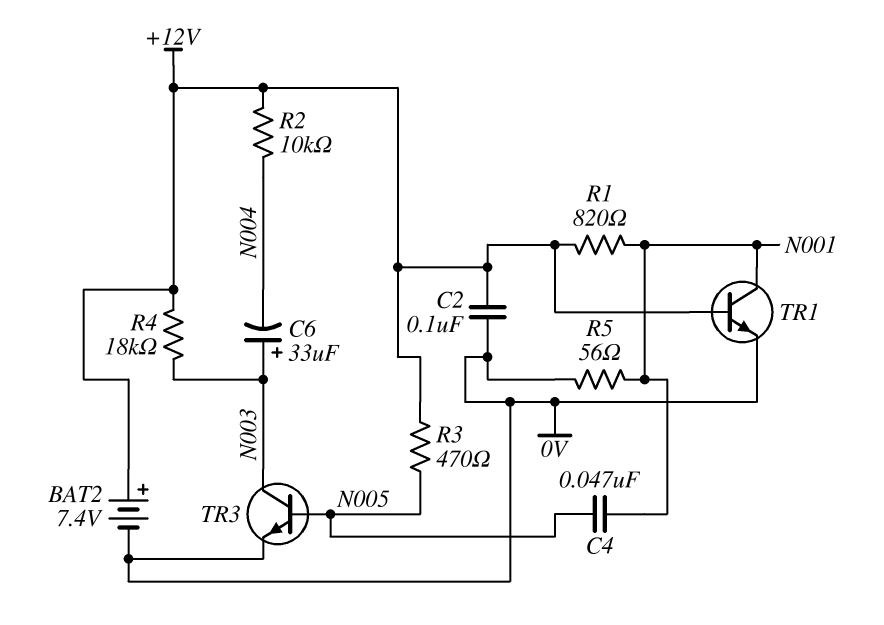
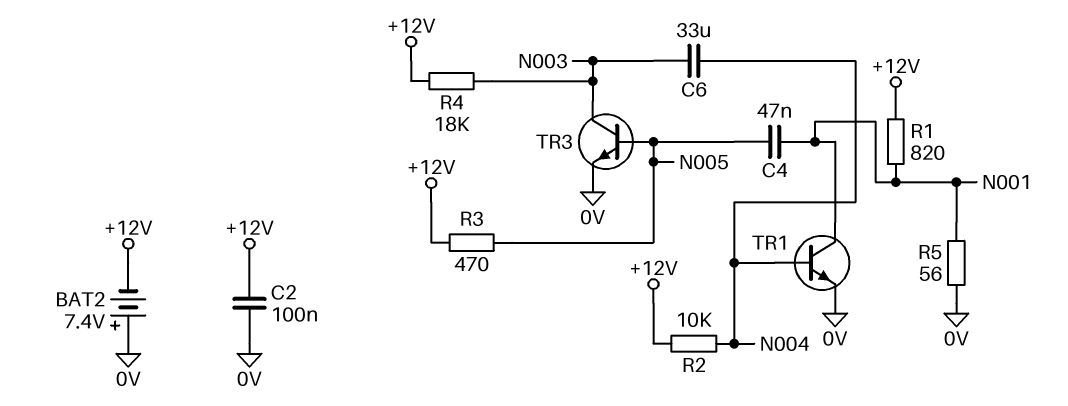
BAT2: 7.4V (plus +12V, minus 0V) -> 7.4V (plus 0V, minus +12V)
C6: 33uF (plus N003, minus N004) -> 33uF (N003, N004)
TR1: NPN (B +12V, C N001, E 0V) -> NPN (B N004, C N001, E 0V)

